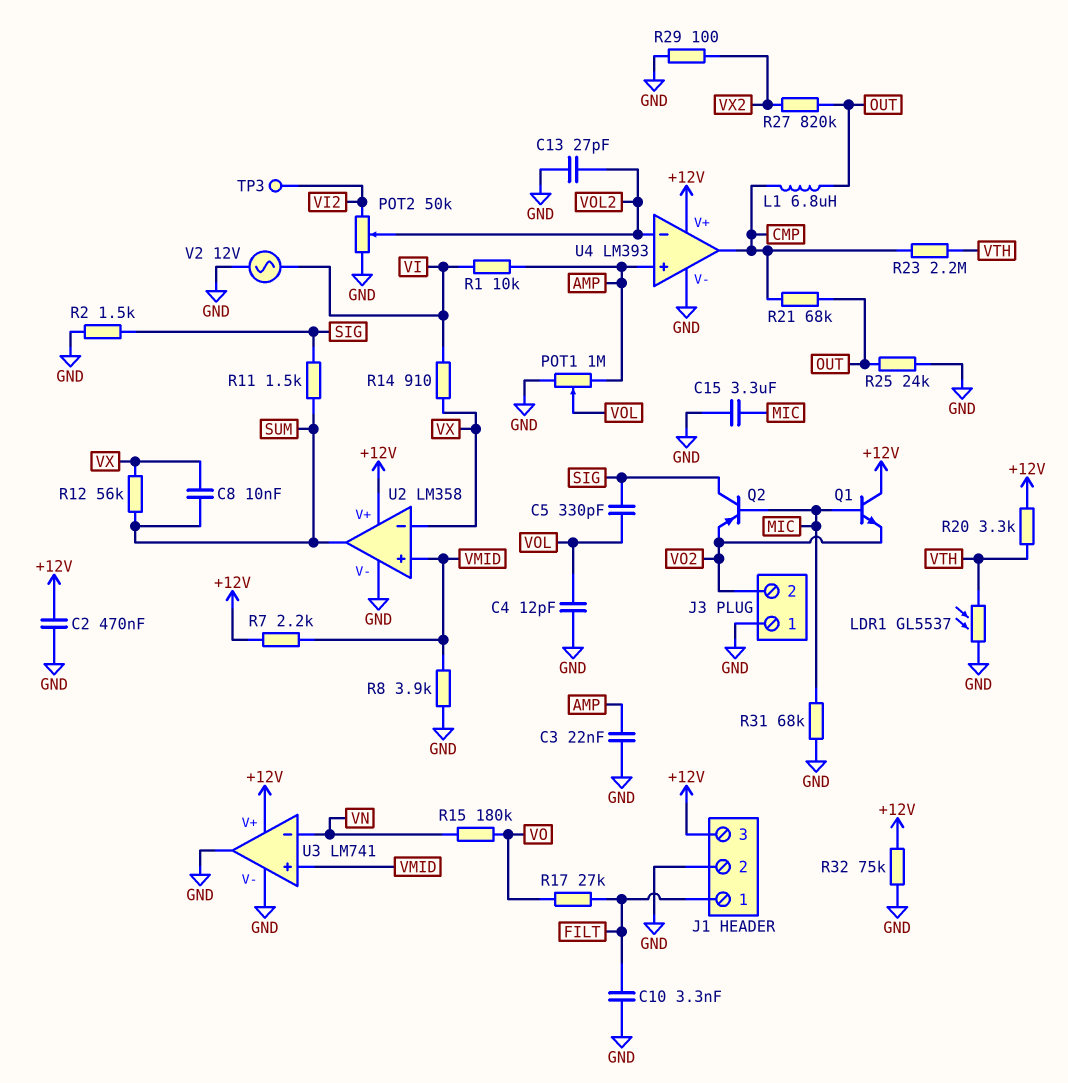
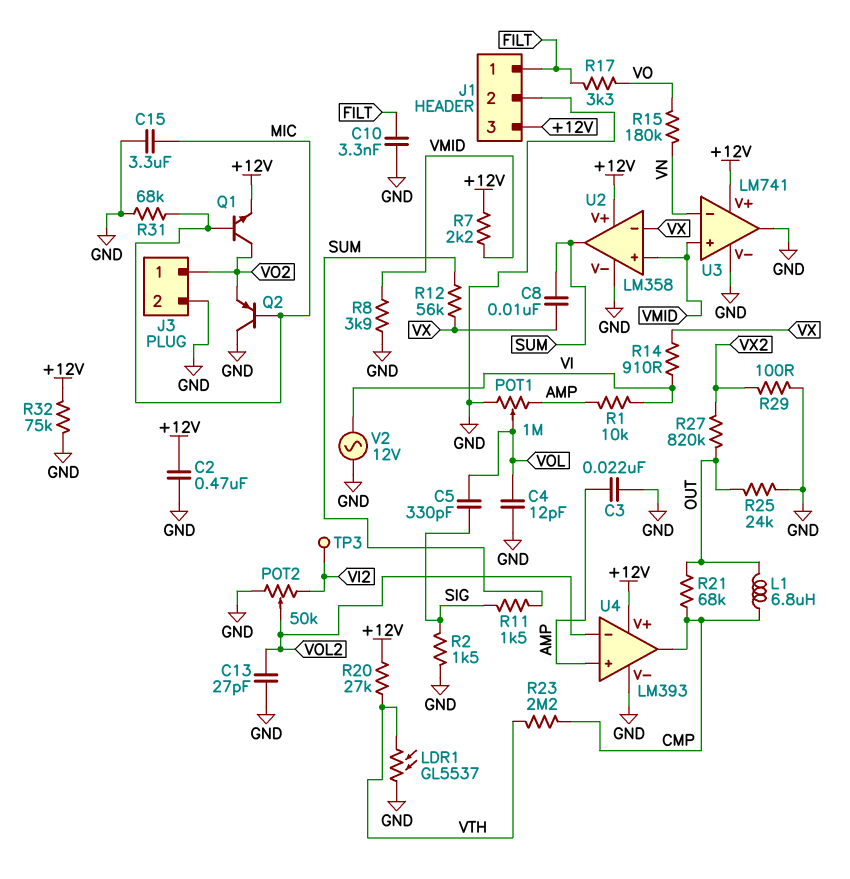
J3 pin 1: GND -> VO2
J3 pin 2: VO2 -> GND
Q1: NPN (B MIC, C +12V, E VO2) -> NPN (B MIC, C VO2, E +12V)
Q2: PNP (B MIC, C SIG, E VO2) -> PNP (B MIC, C GND, E VO2)
R17: 27k (FILT, VO) -> 3.3k (FILT, VO)
R20: 3.3k (+12V, VTH) -> 27k (+12V, VTH)

